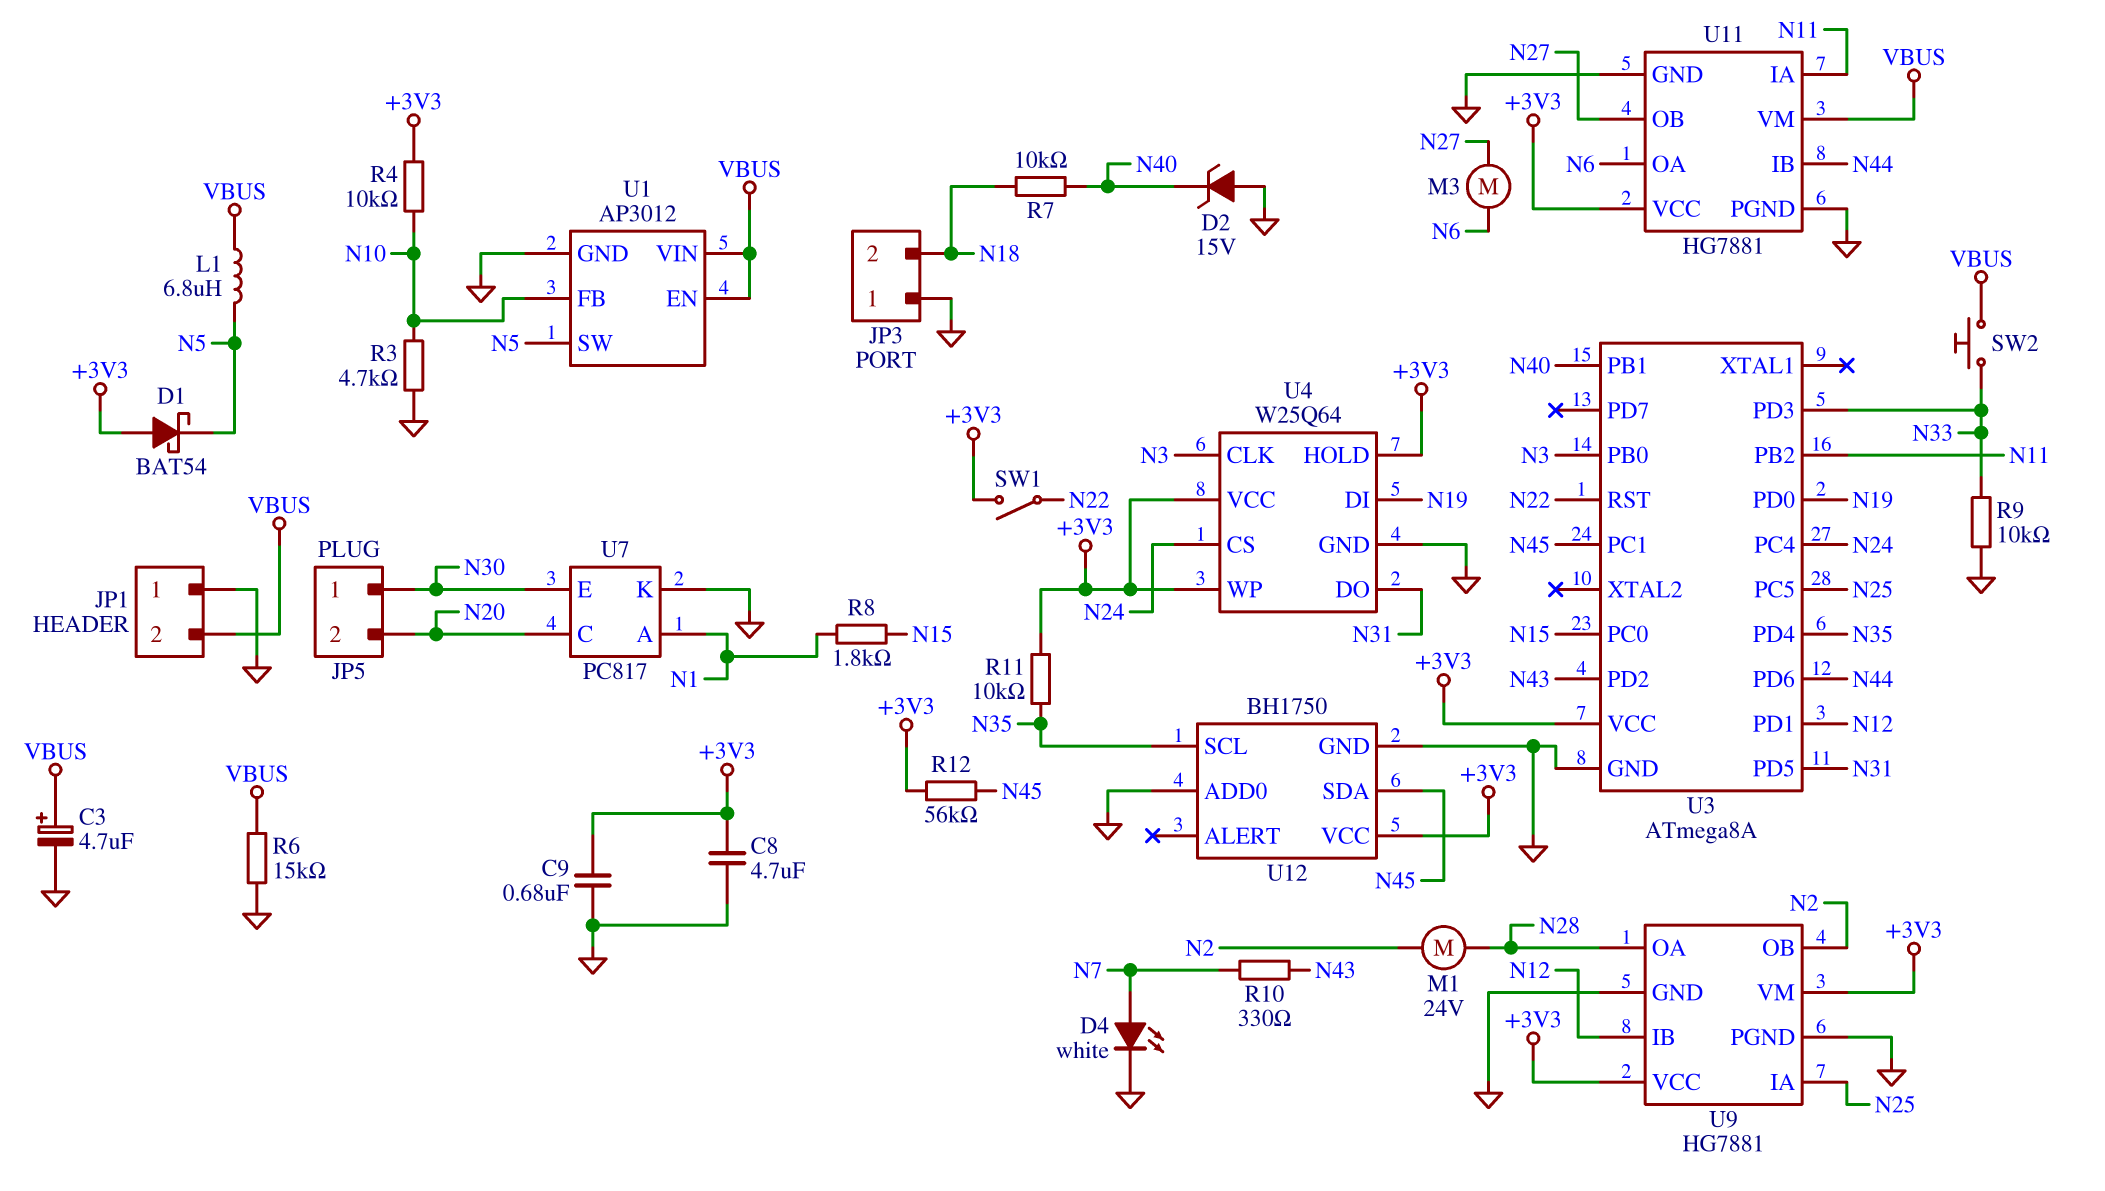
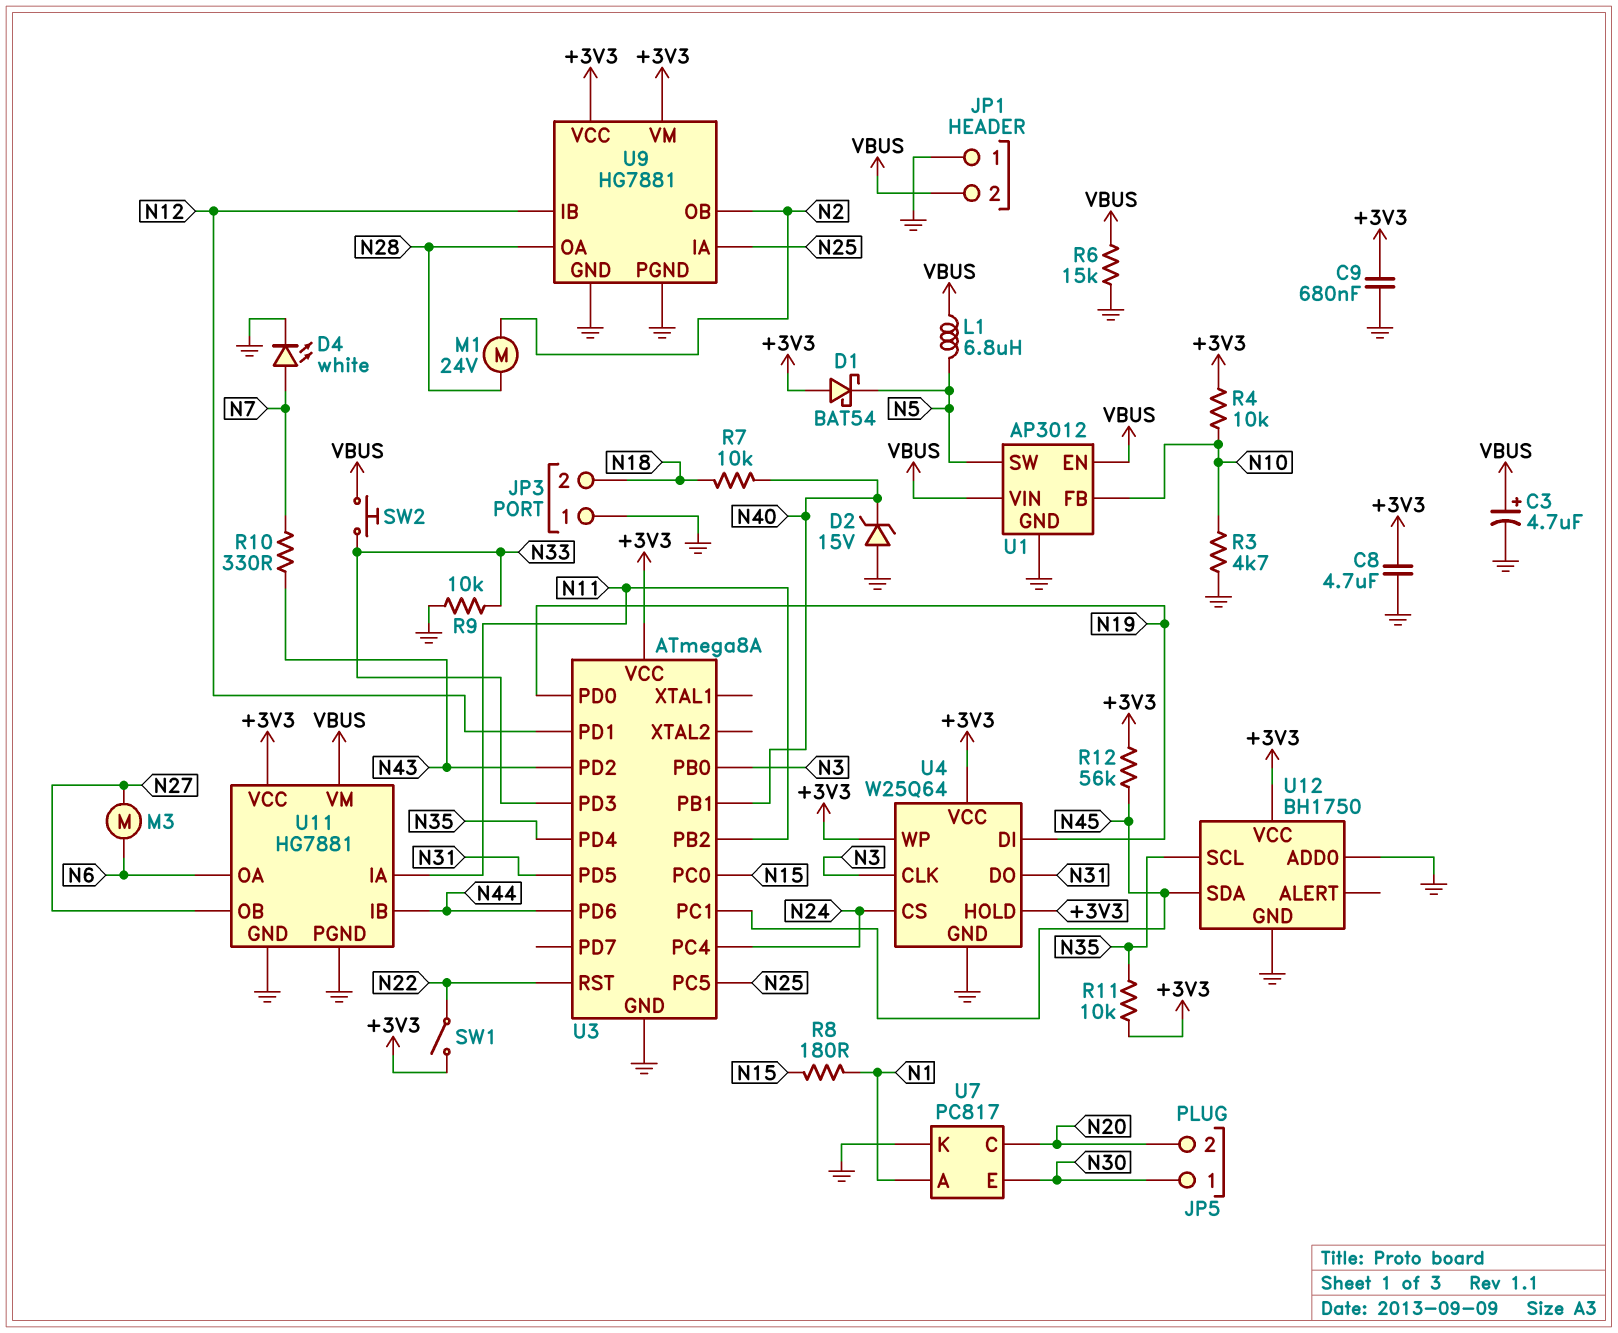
R8: 1.8k (N1, N15) -> 180 (N1, N15)

